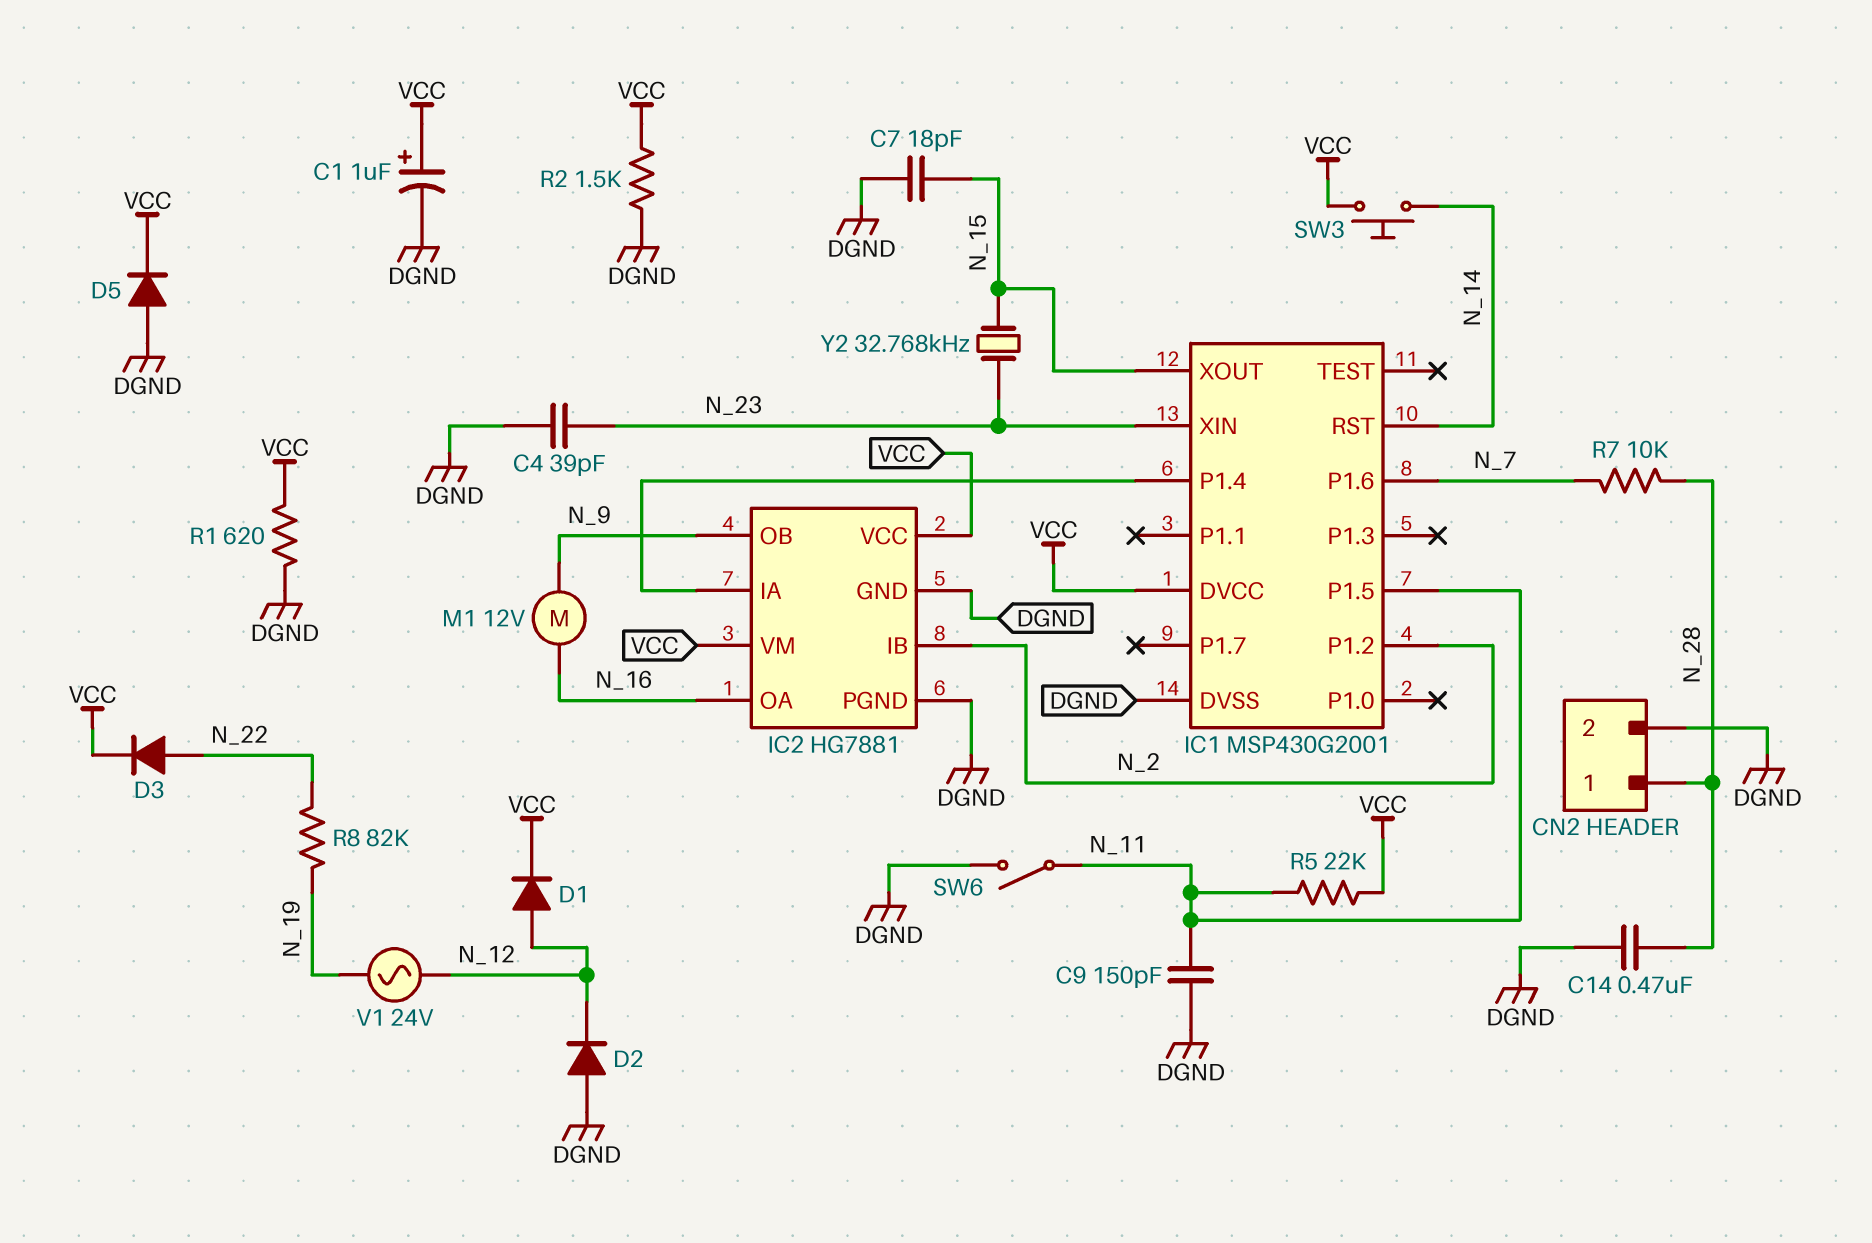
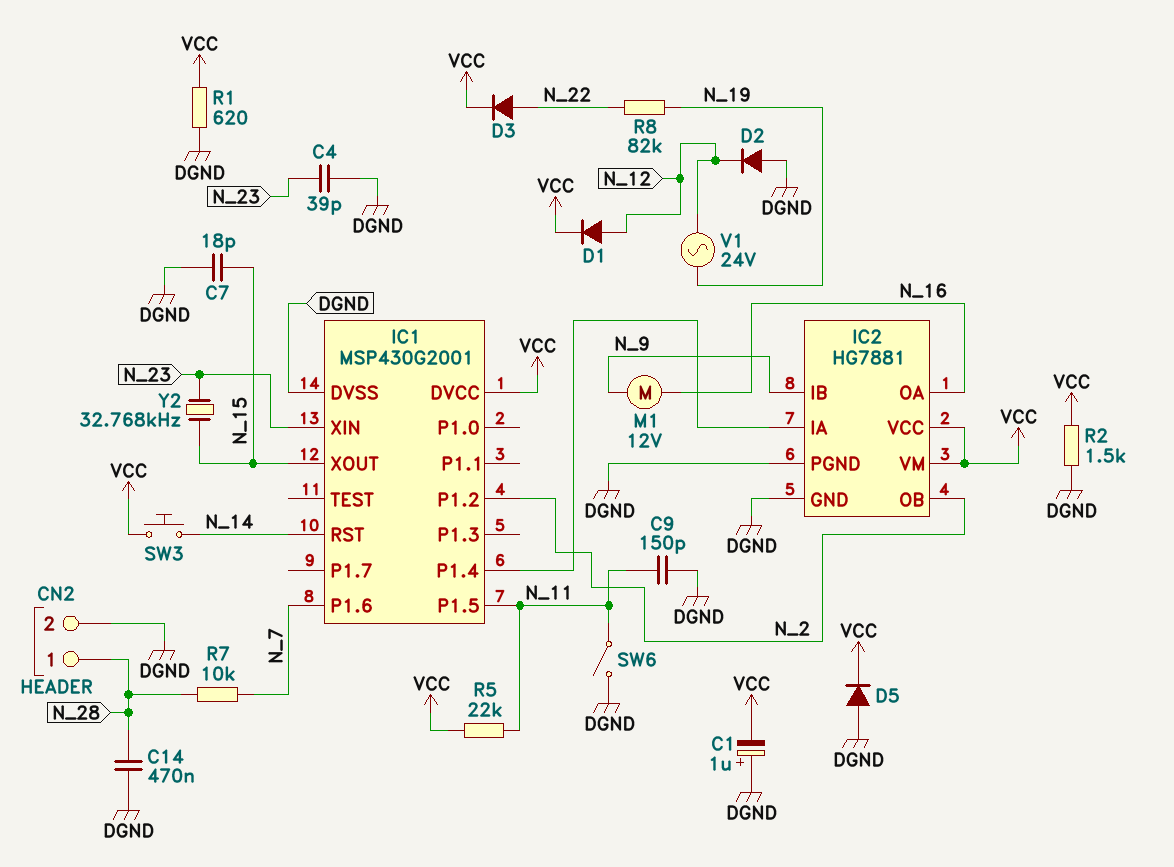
C1: 1uF (plus VCC, minus DGND) -> 1uF (plus DGND, minus VCC)
IC2 pin IB: N_2 -> N_9
IC2 pin OB: N_9 -> N_2

